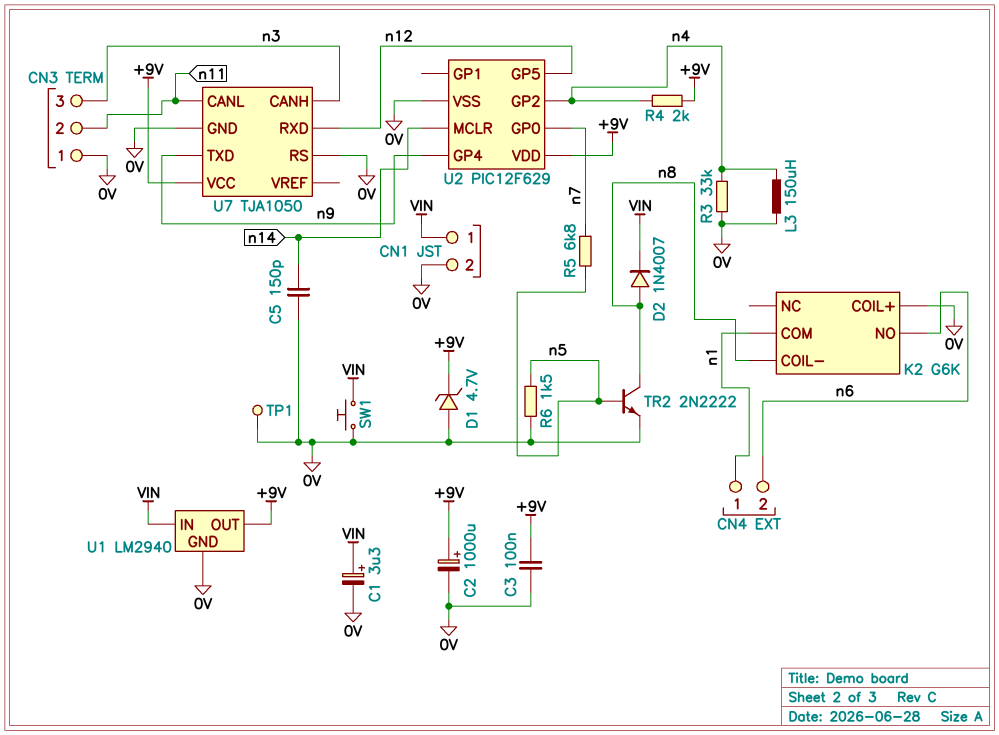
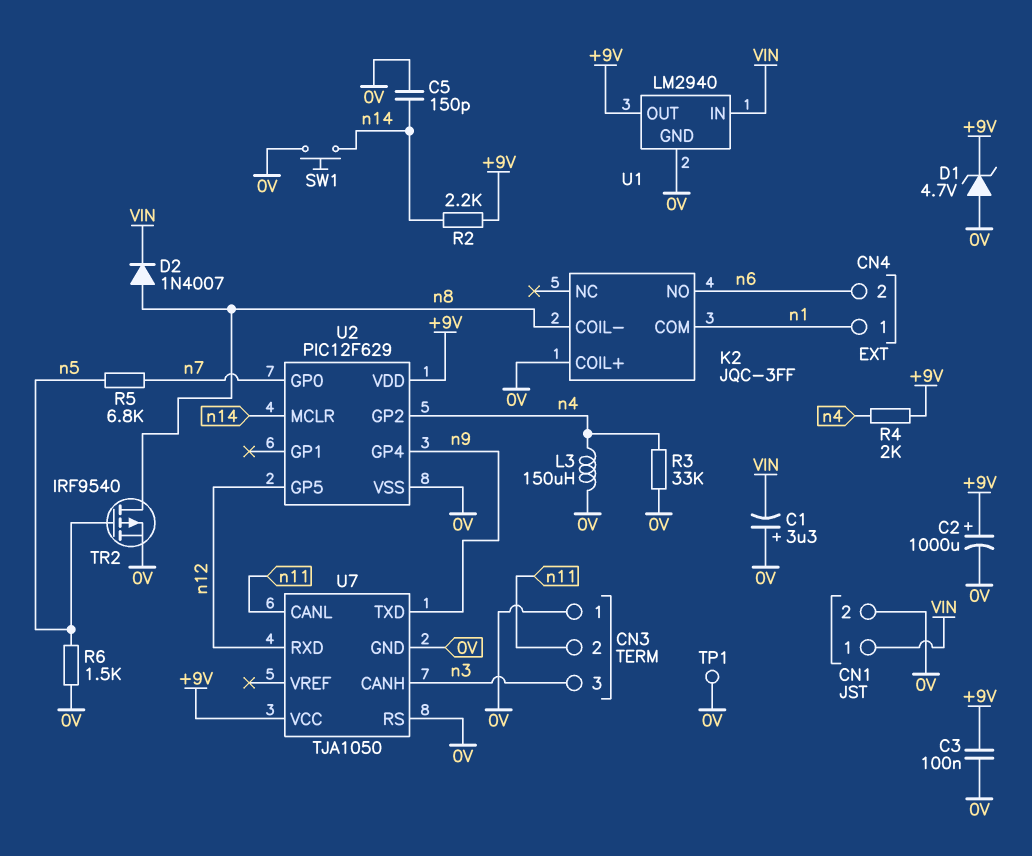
C1: 3.3uF (plus VIN, minus 0V) -> 3.3uF (plus 0V, minus VIN)
K2: G6K -> JQC-3FF
R2: none -> 2.2k (+9V, n14)
SW1: button (0V, VIN) -> button (0V, n14)
TR2: NPN 2N2222 (B n5, C n8, E 0V) -> PMOS IRF9540 (G n5, D n8, S 0V)

